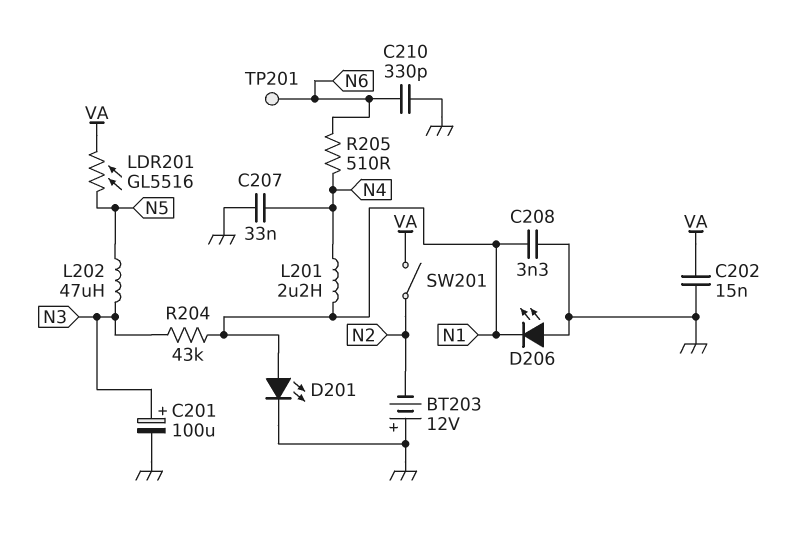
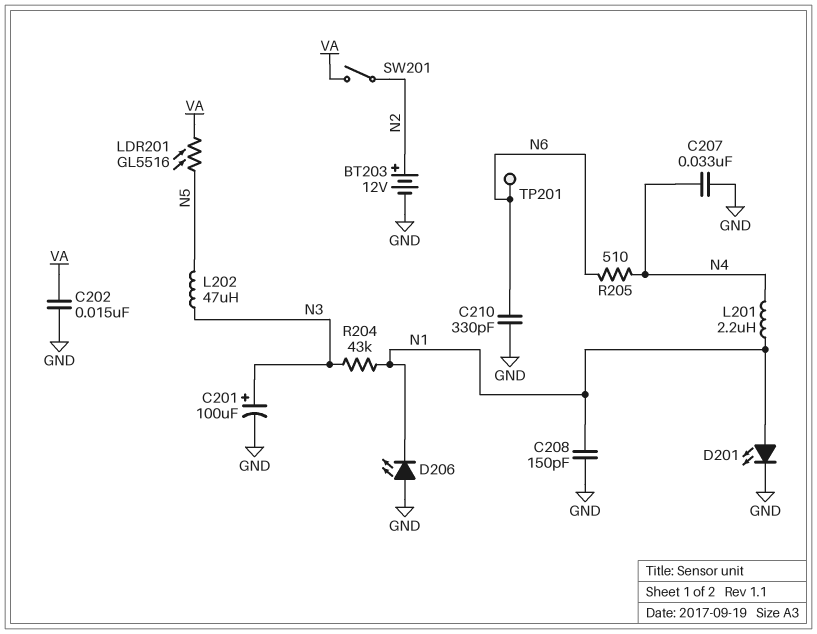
BT203: 12V (plus GND, minus N2) -> 12V (plus N2, minus GND)
C208: 3.3nF (GND, N1) -> 150pF (GND, N1)

